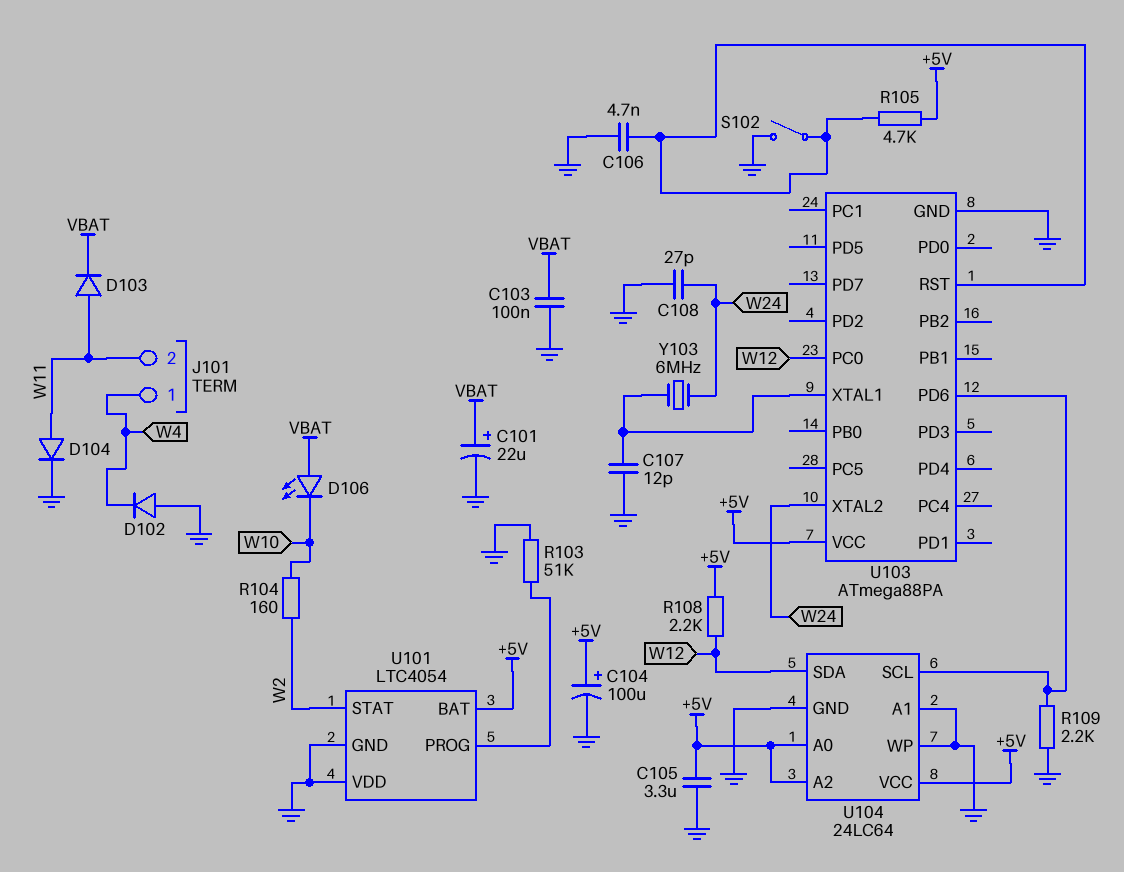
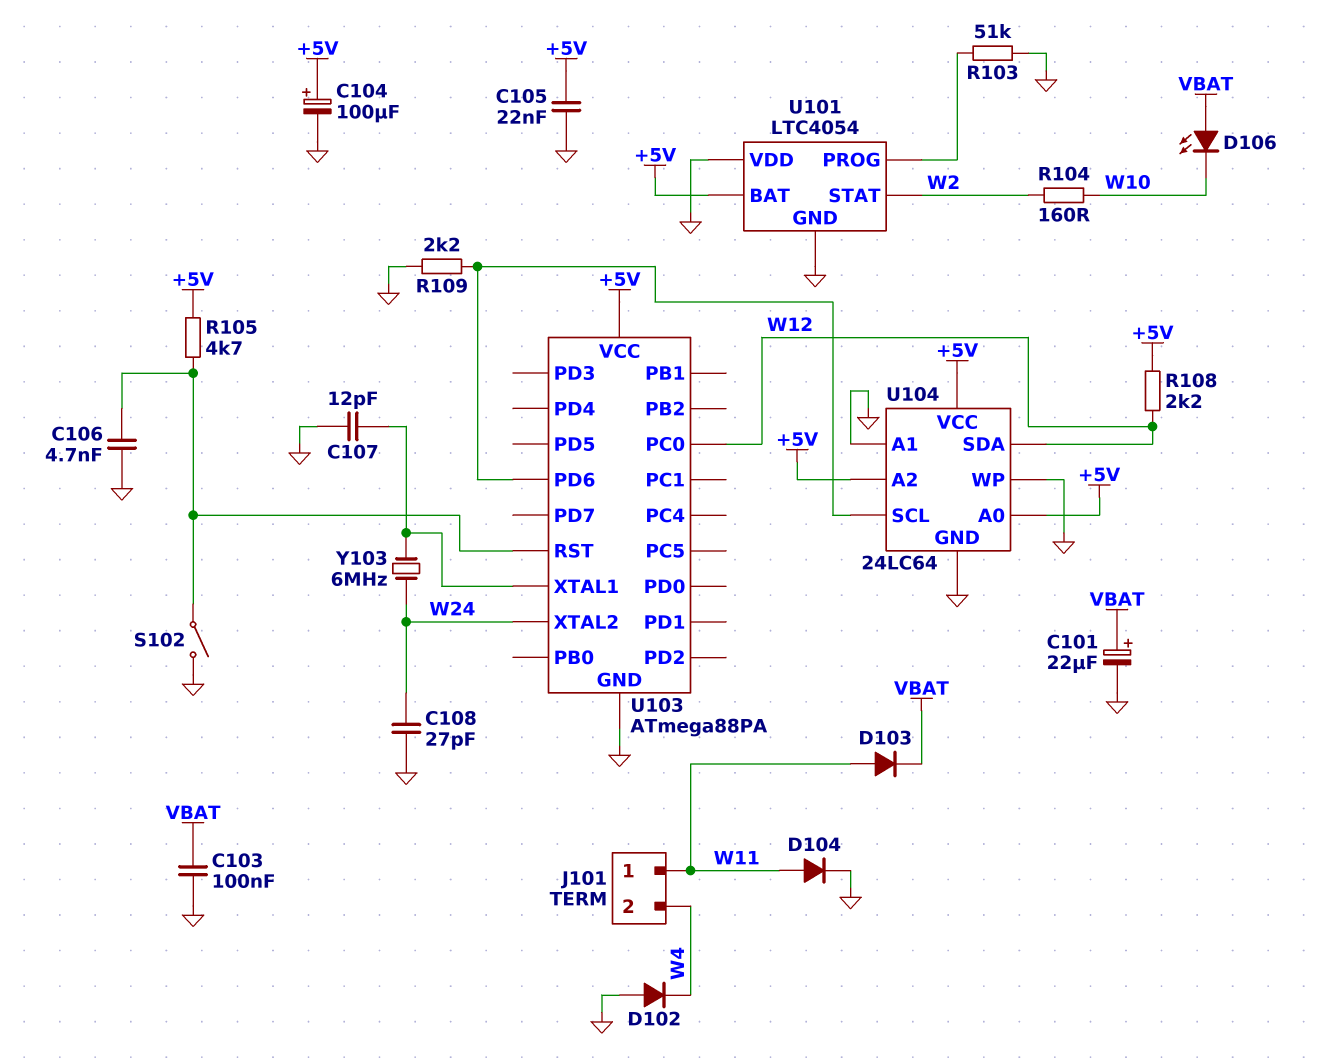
C105: 3.3uF (+5V, GND) -> 22nF (+5V, GND)
J101 pin 1: W4 -> W11
J101 pin 2: W11 -> W4

